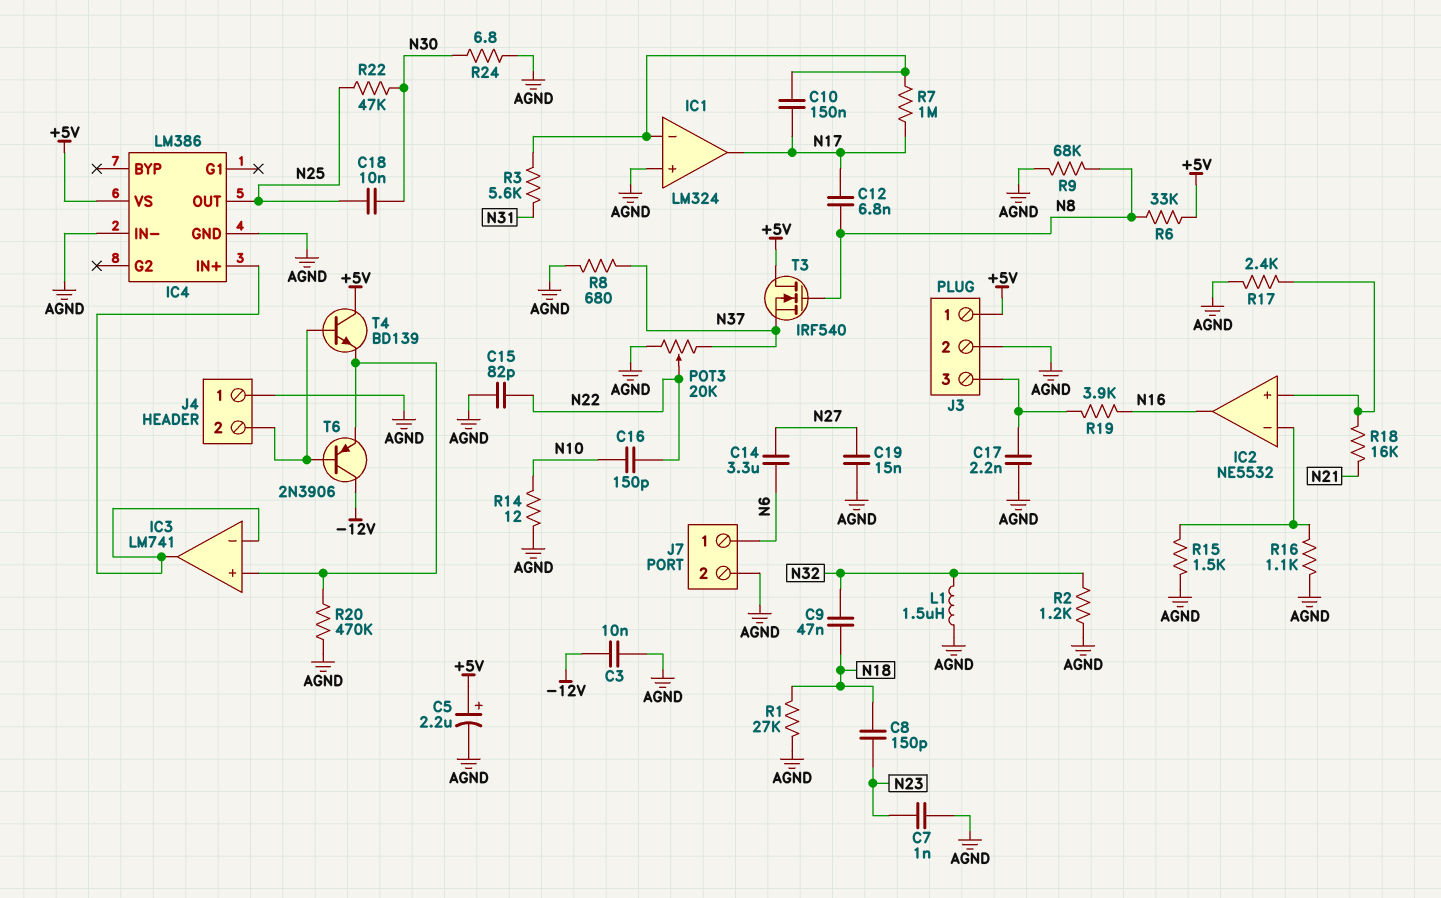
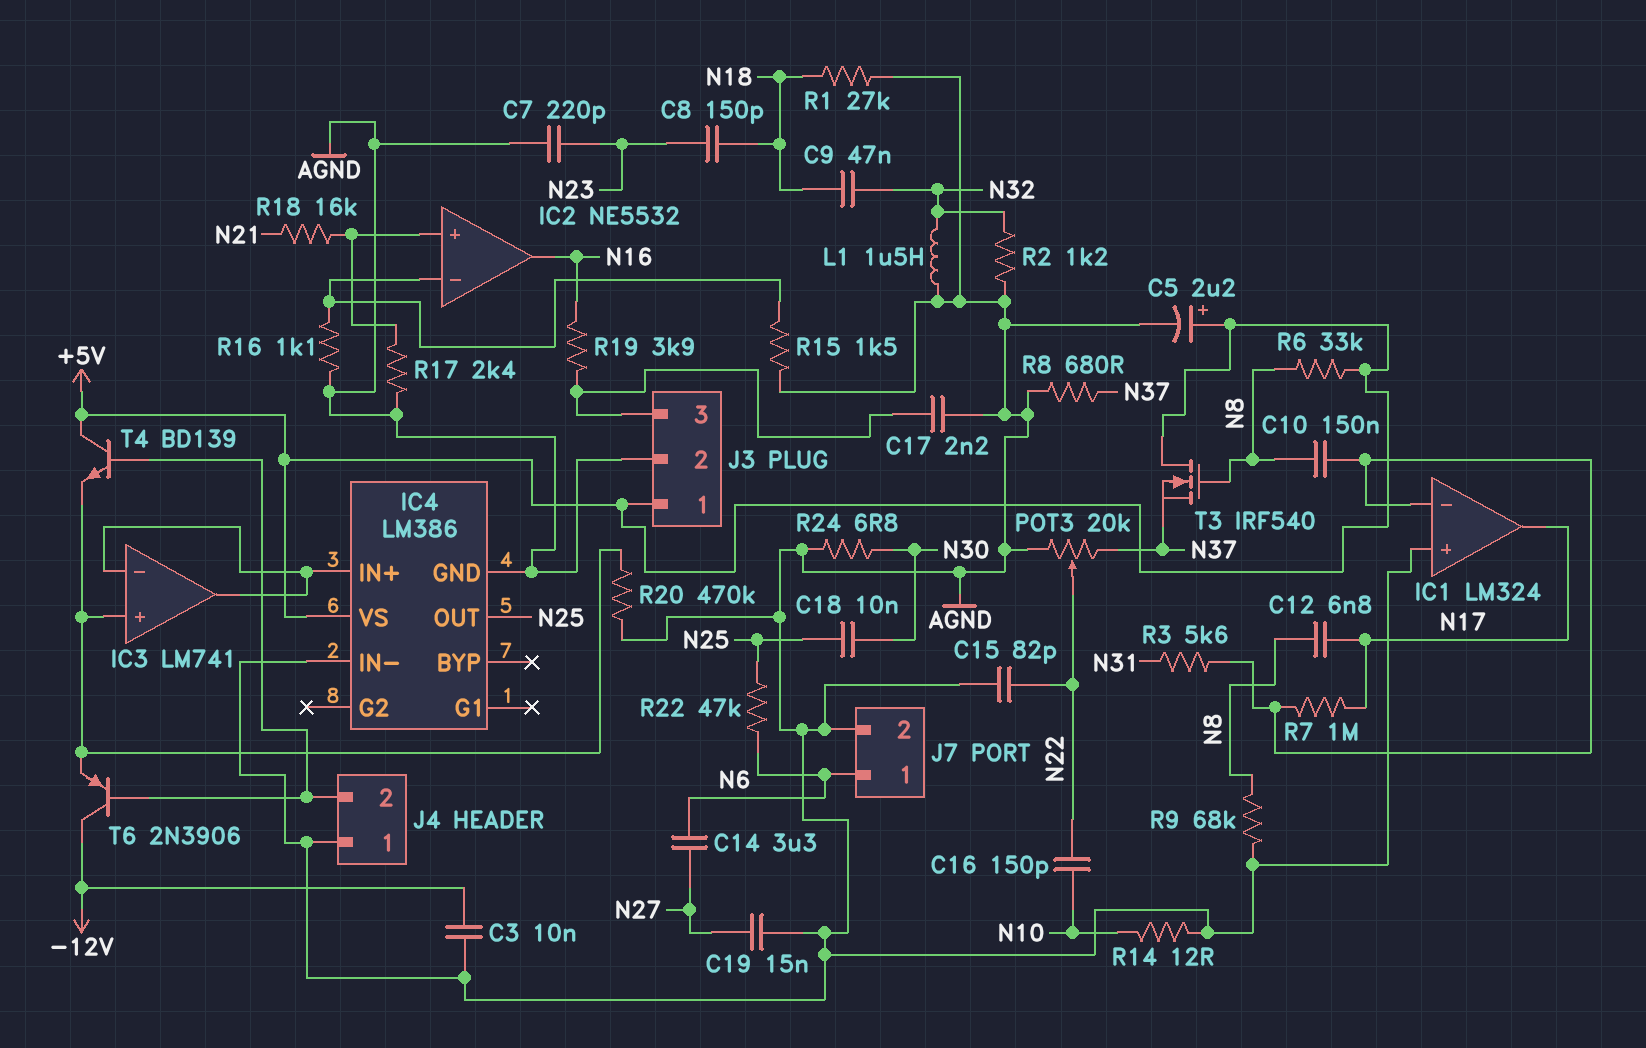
C7: 1nF (AGND, N23) -> 220pF (AGND, N23)
C10: 150nF (IC1/in-, N17) -> 150nF (IC1/in-, N8)
R22: 47k (N25, N30) -> 47k (N6, N25)

